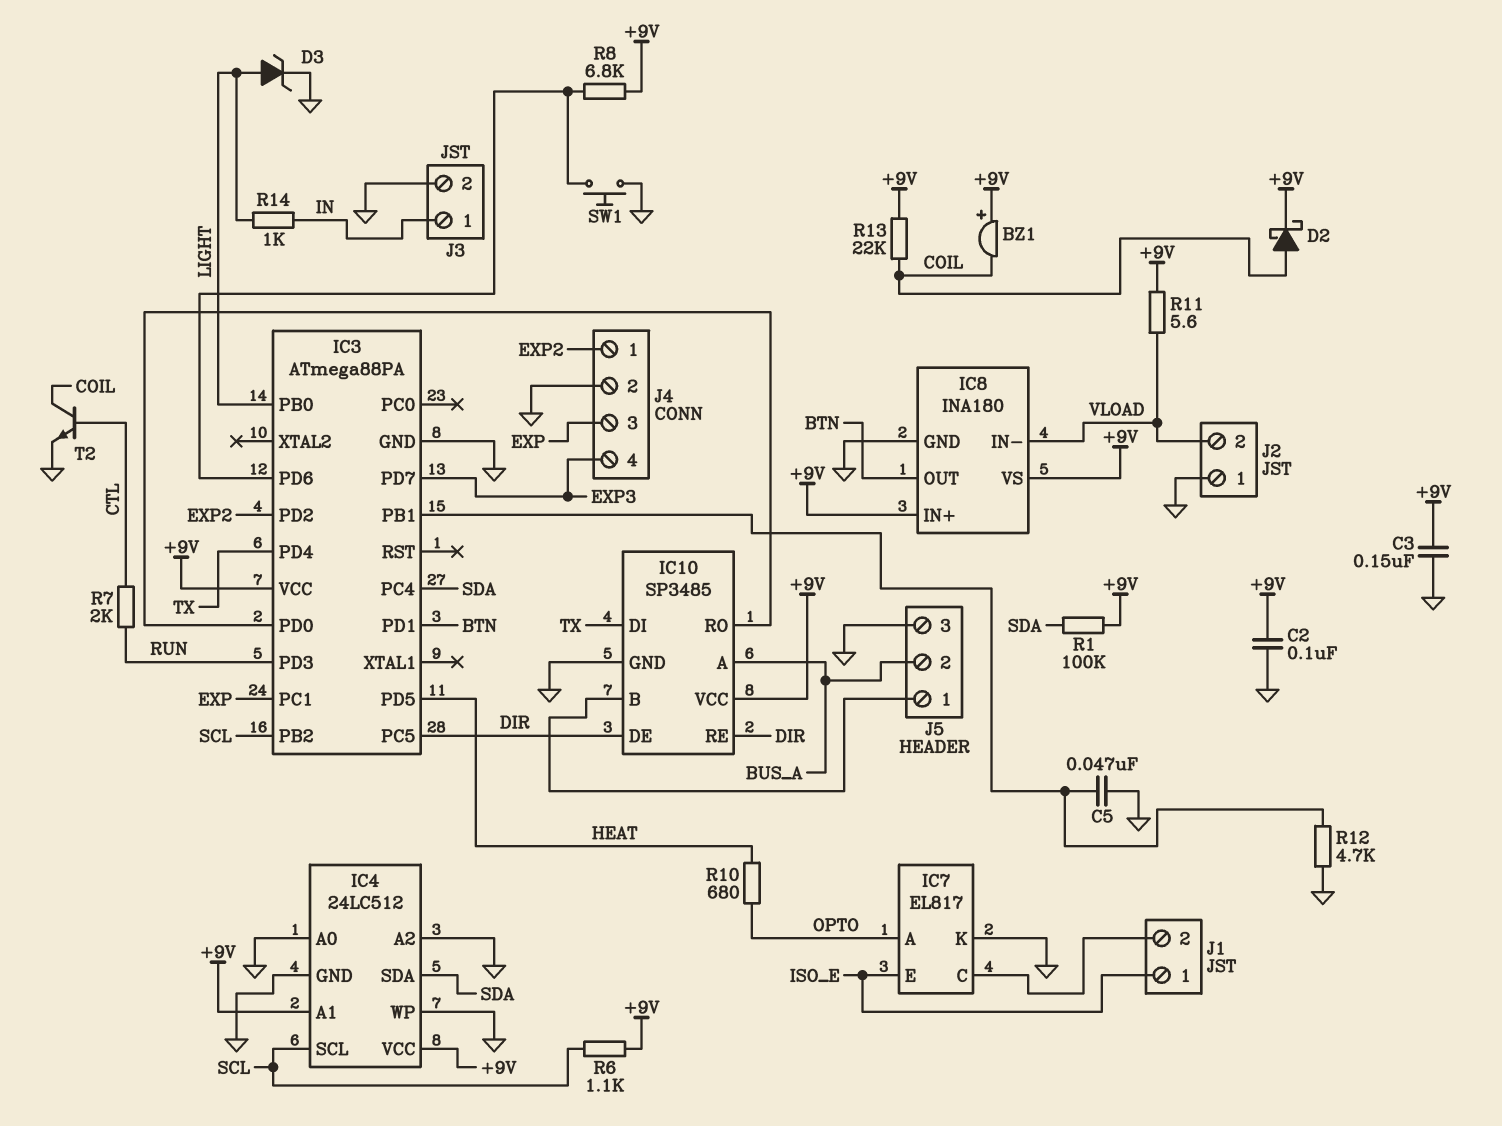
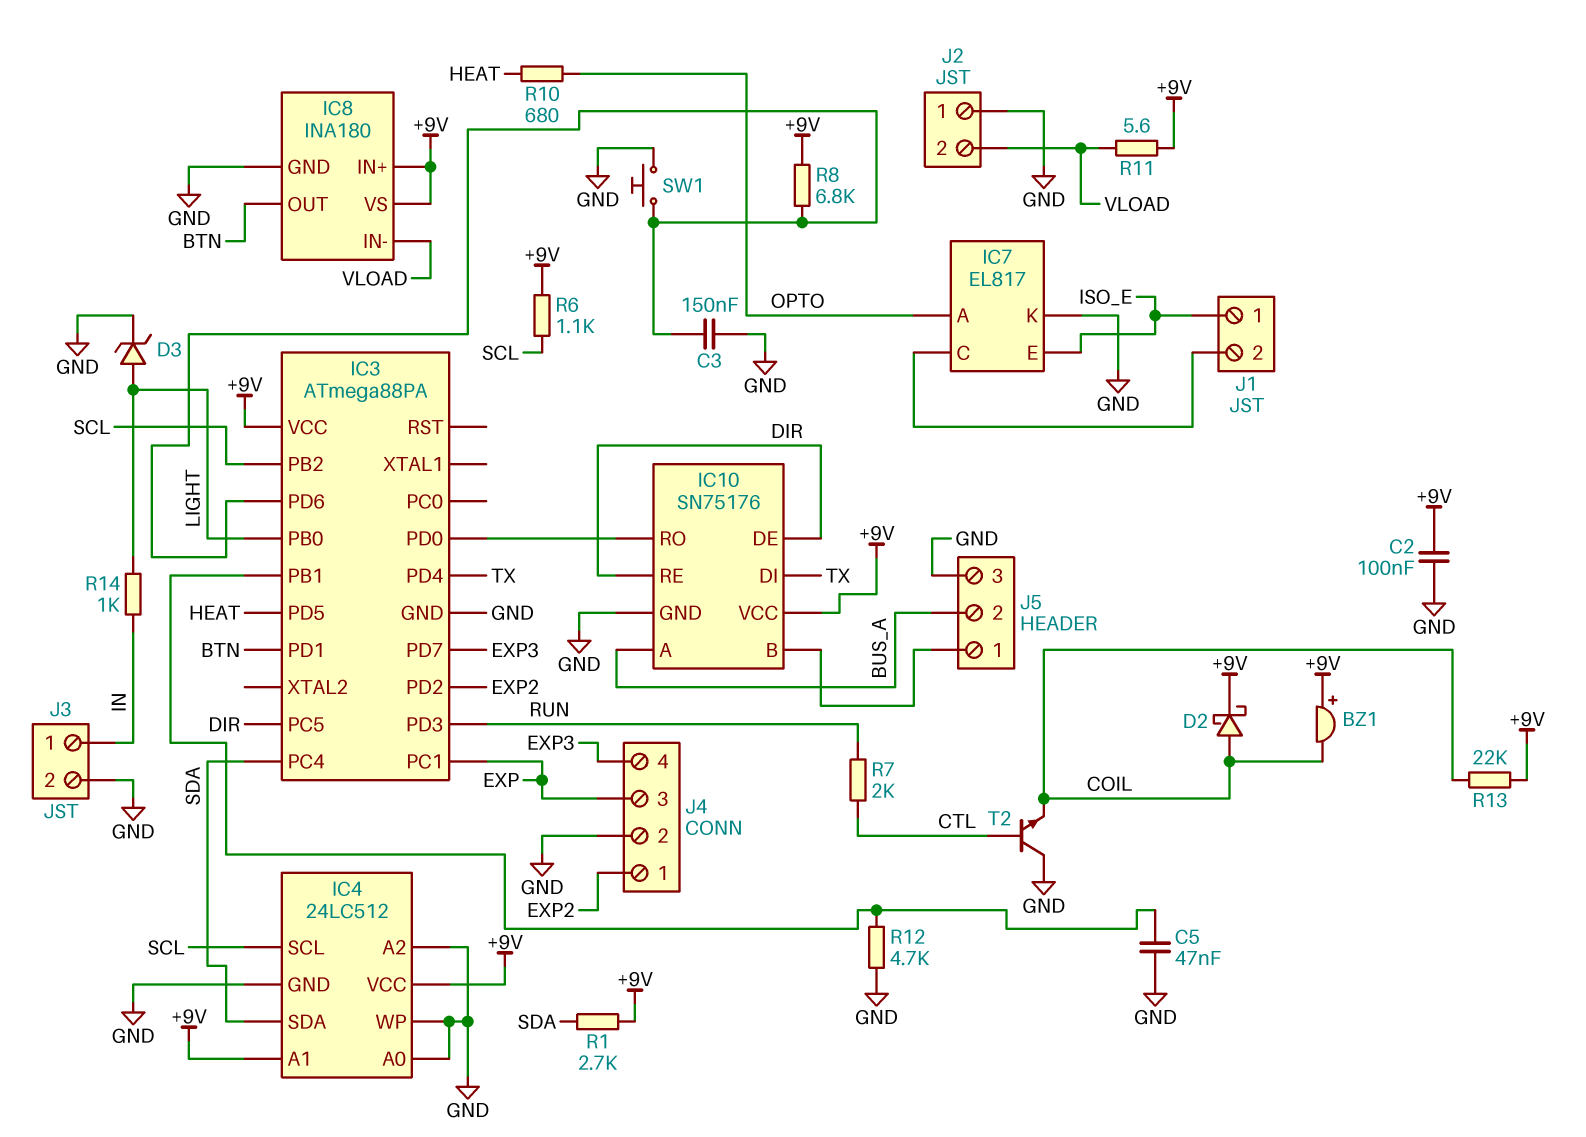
C3: 150nF (+9V, GND) -> 150nF (GND, IC3/PD6)
IC10: SP3485 -> SN75176
R1: 100k (+9V, SDA) -> 2.7k (+9V, SDA)
T2: NPN (B CTL, C COIL, E GND) -> NPN (B CTL, C GND, E COIL)

